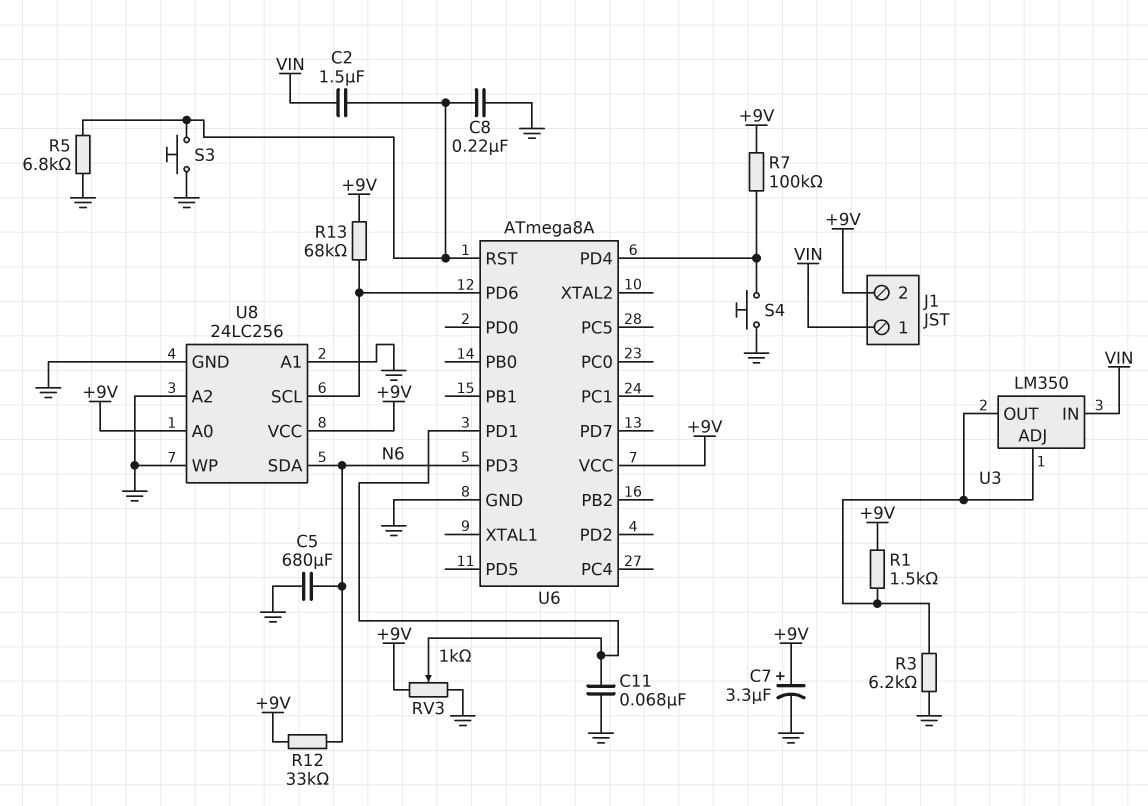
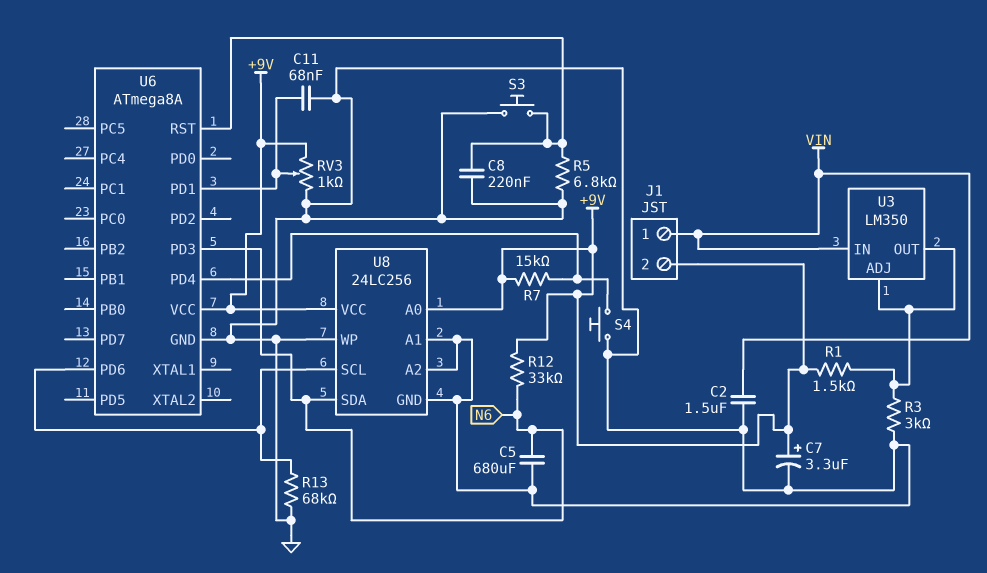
C2: 1.5uF (U6/RST, VIN) -> 1.5uF (GND, VIN)
R3: 6.2k (GND, U3/ADJ) -> 3k (GND, U3/ADJ)
R7: 100k (+9V, U6/PD4) -> 15k (+9V, U6/PD4)
R13: 68k (+9V, U6/PD6) -> 68k (GND, U6/PD6)

